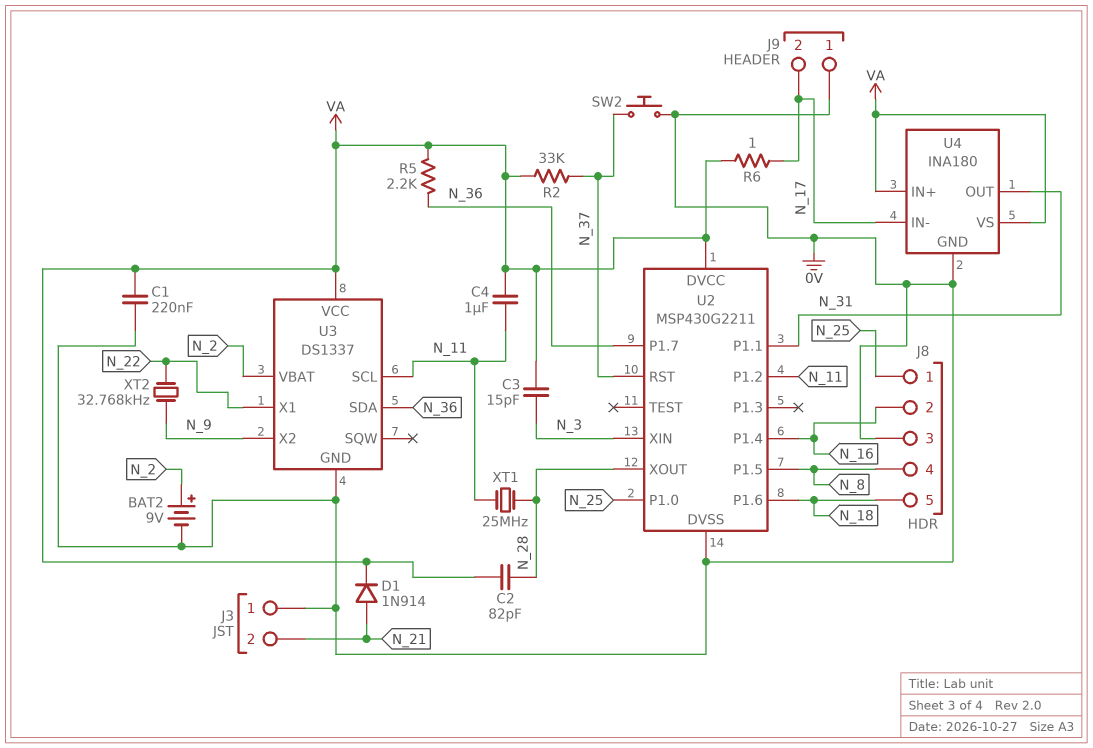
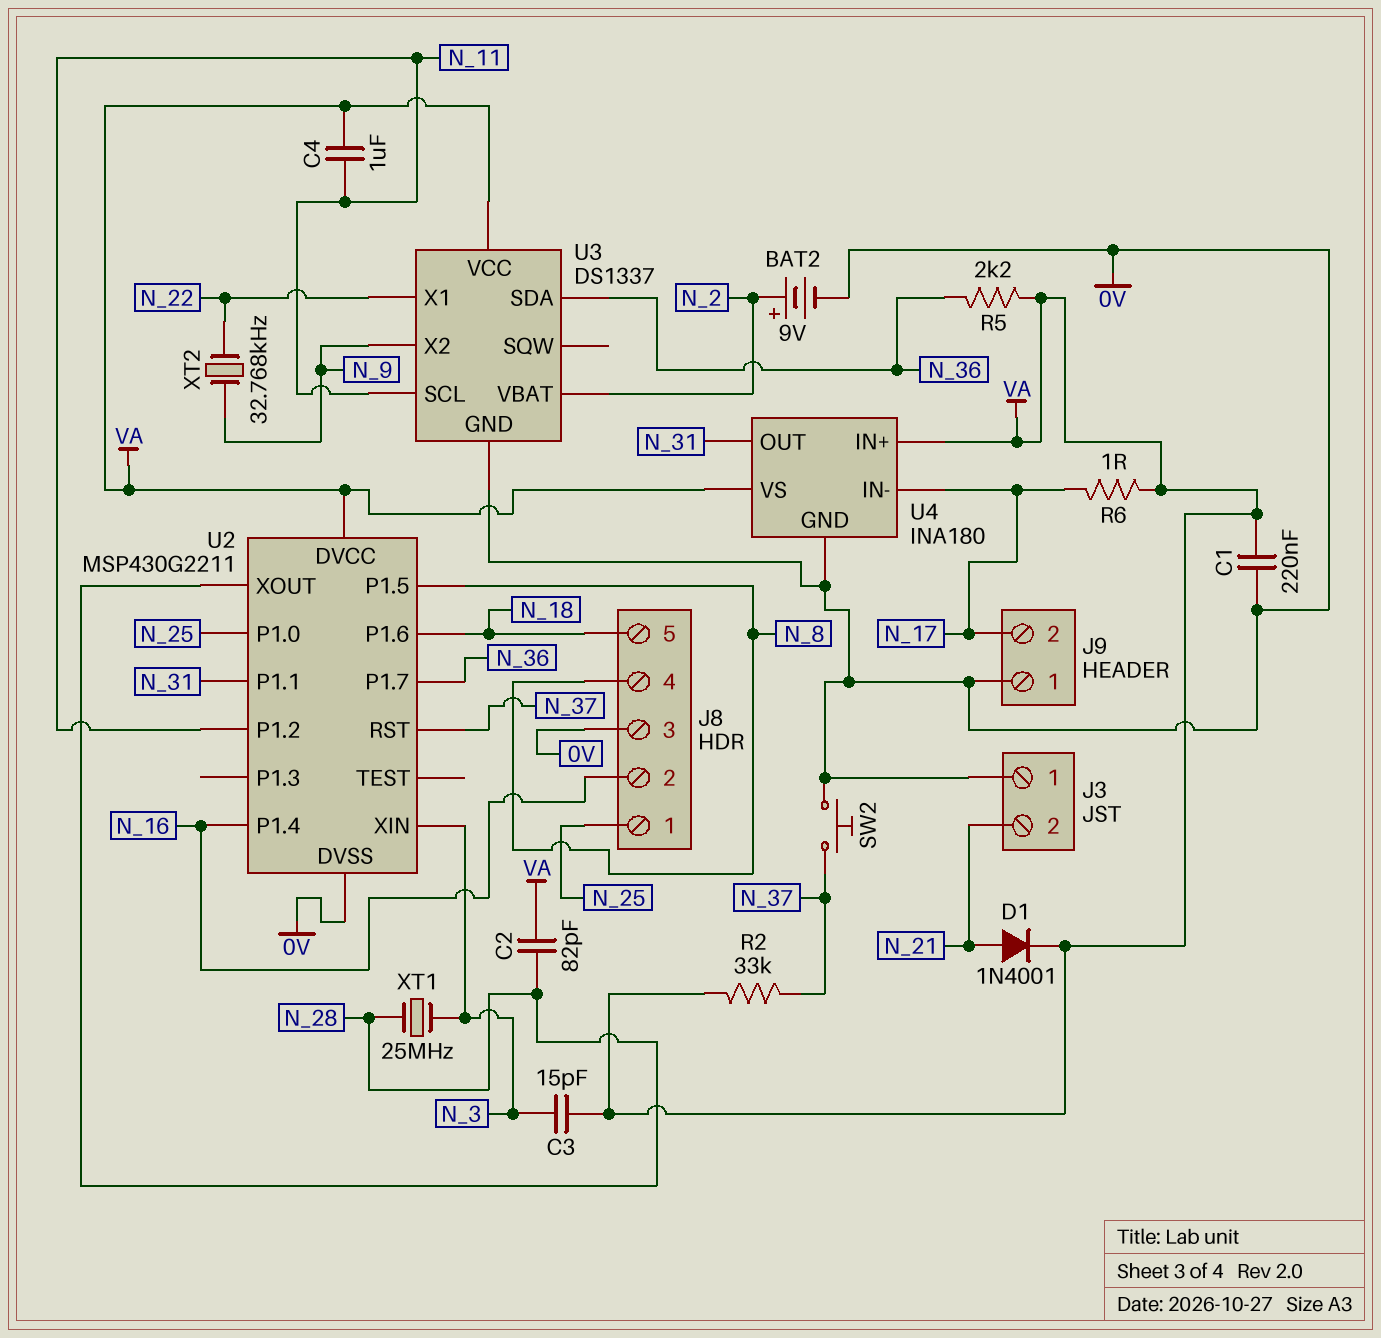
D1: diode 1N914 (A N_21, K VA) -> diode 1N4001 (A N_21, K VA)
XT1: 25MHz (N_11, N_28) -> 25MHz (N_3, N_28)

